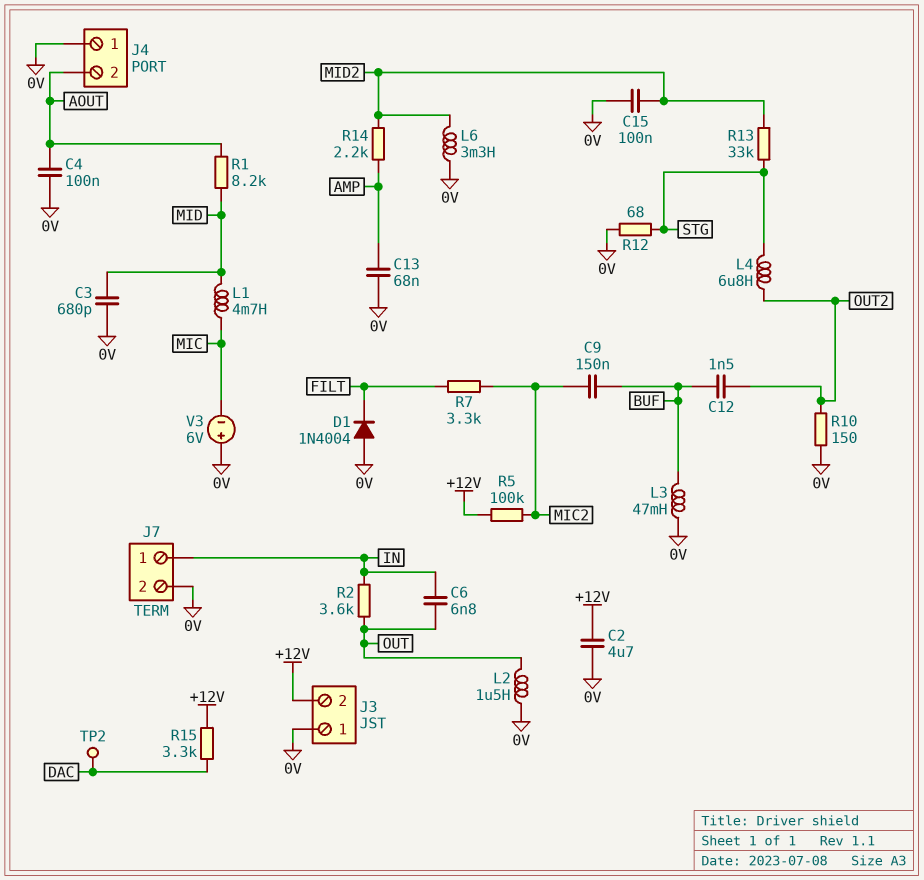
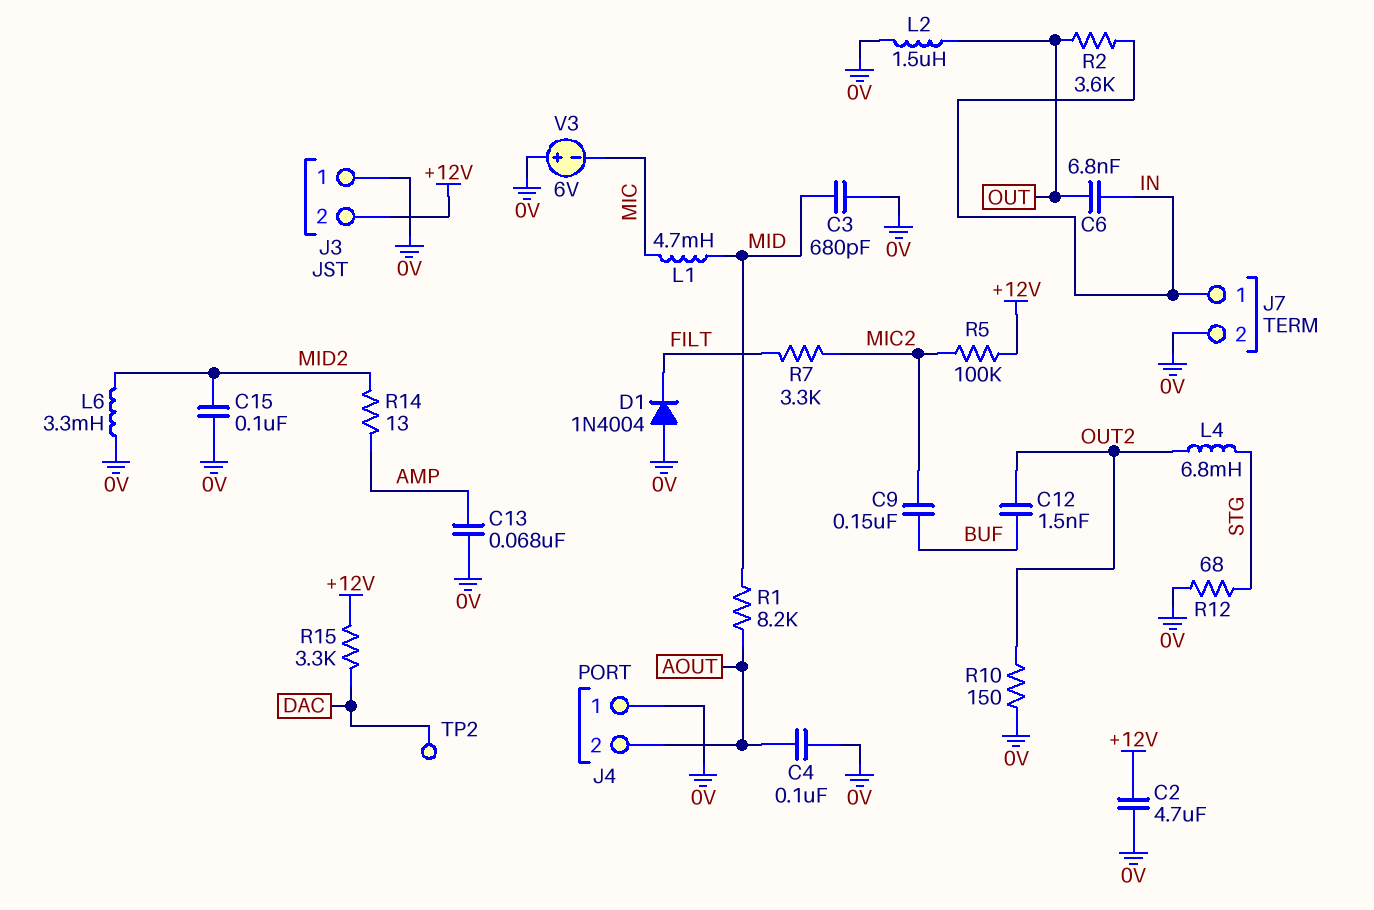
L3: 47mH (0V, BUF) -> none
L4: 6.8uH (OUT2, STG) -> 6.8mH (OUT2, STG)
R13: 33k (MID2, STG) -> none
R14: 2.2k (AMP, MID2) -> 13 (AMP, MID2)

